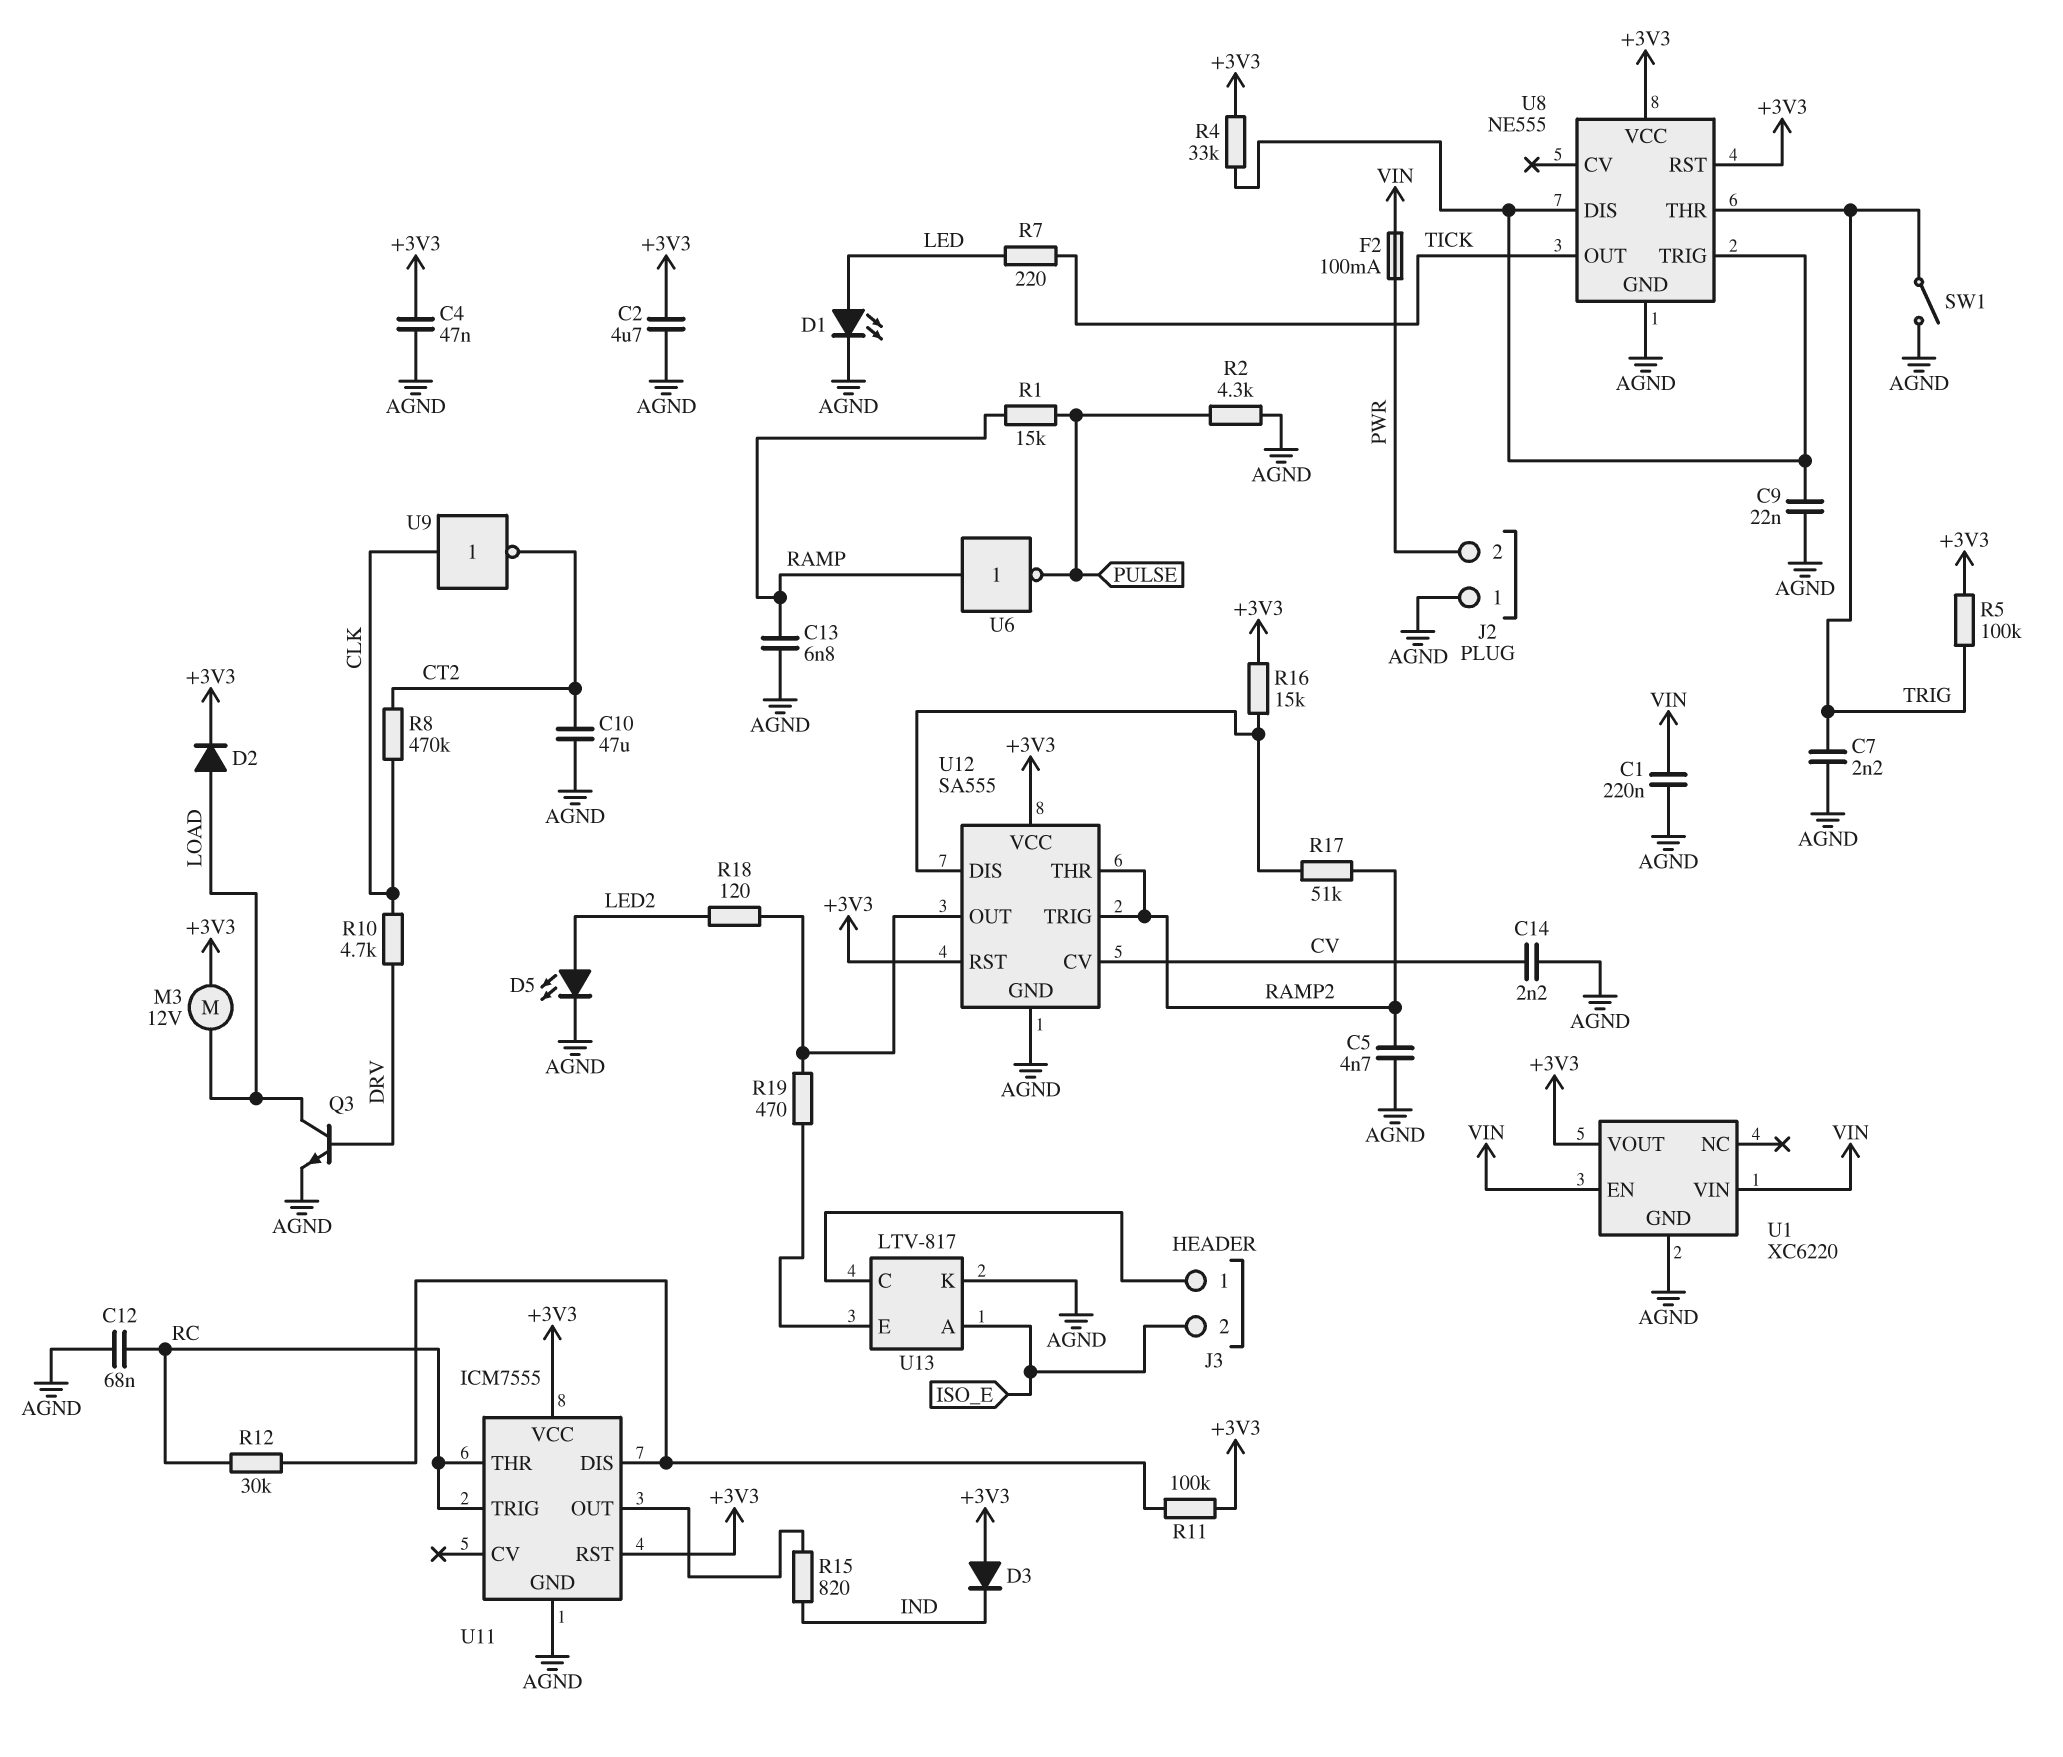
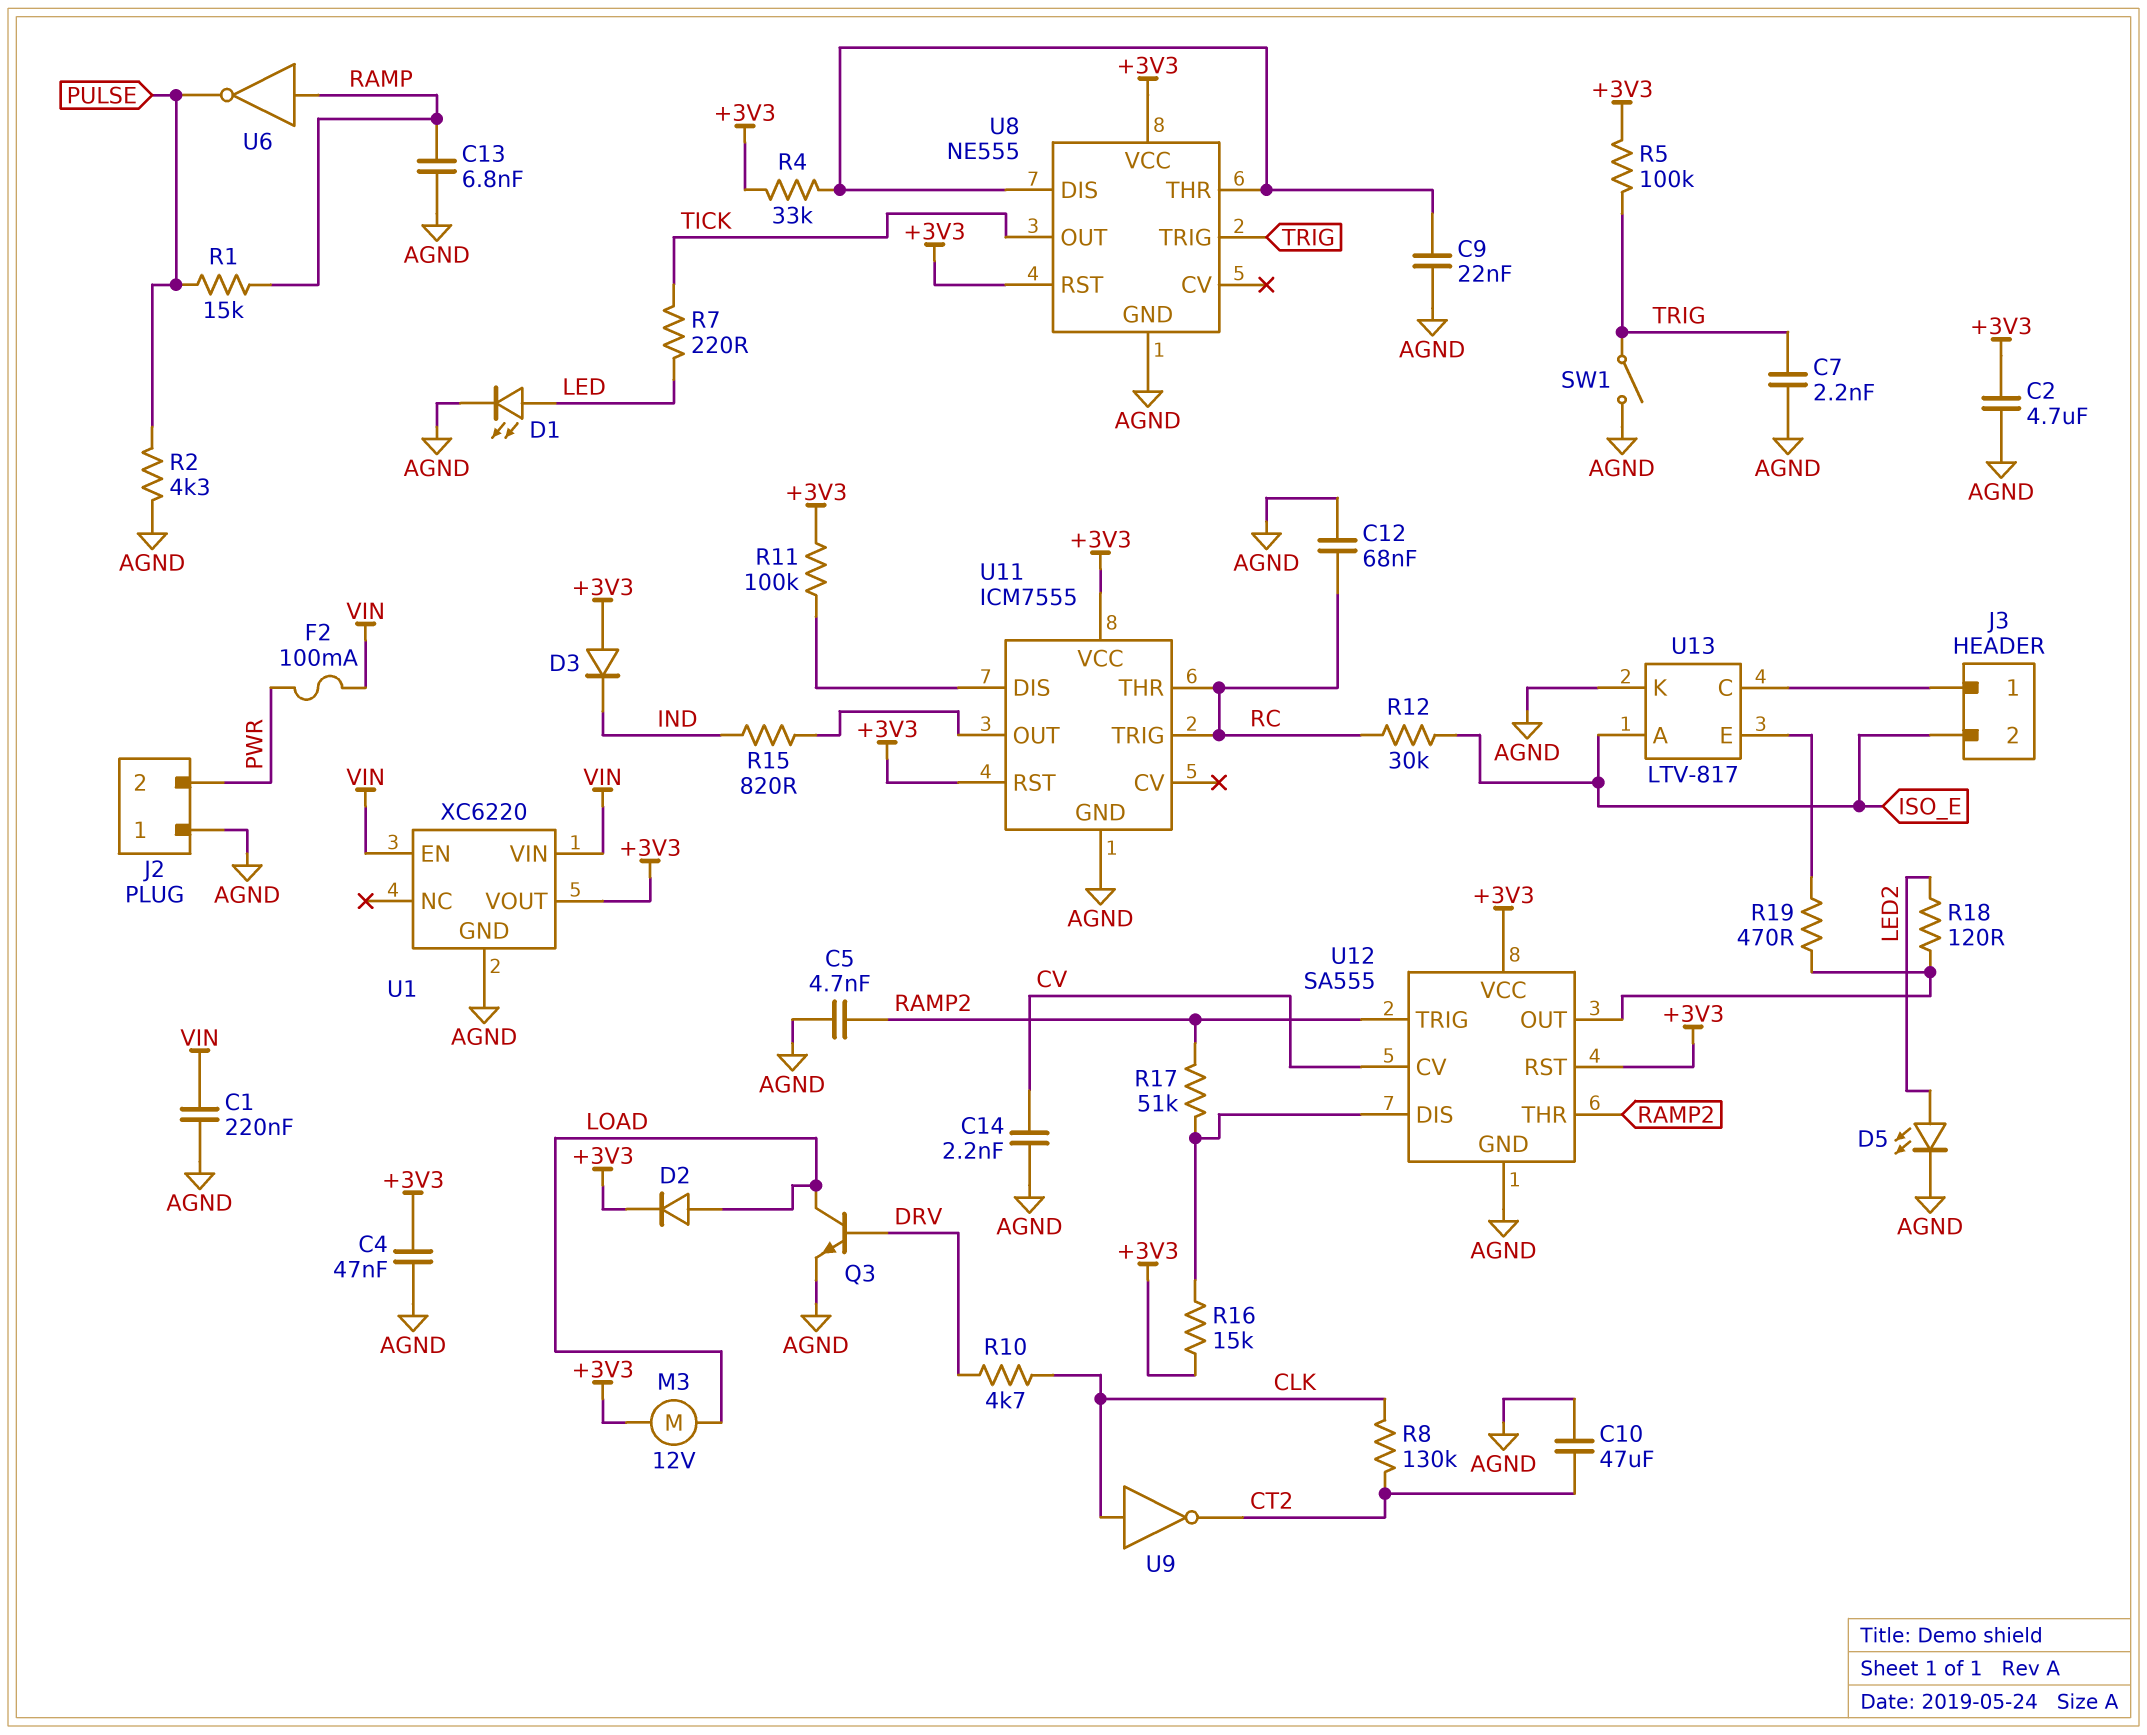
R8: 470k (CLK, CT2) -> 130k (CLK, CT2)
R12: 30k (RC, U11/DIS) -> 30k (ISO_E, RC)
U8 pin THR: TRIG -> U8/DIS
U8 pin TRIG: U8/DIS -> TRIG

